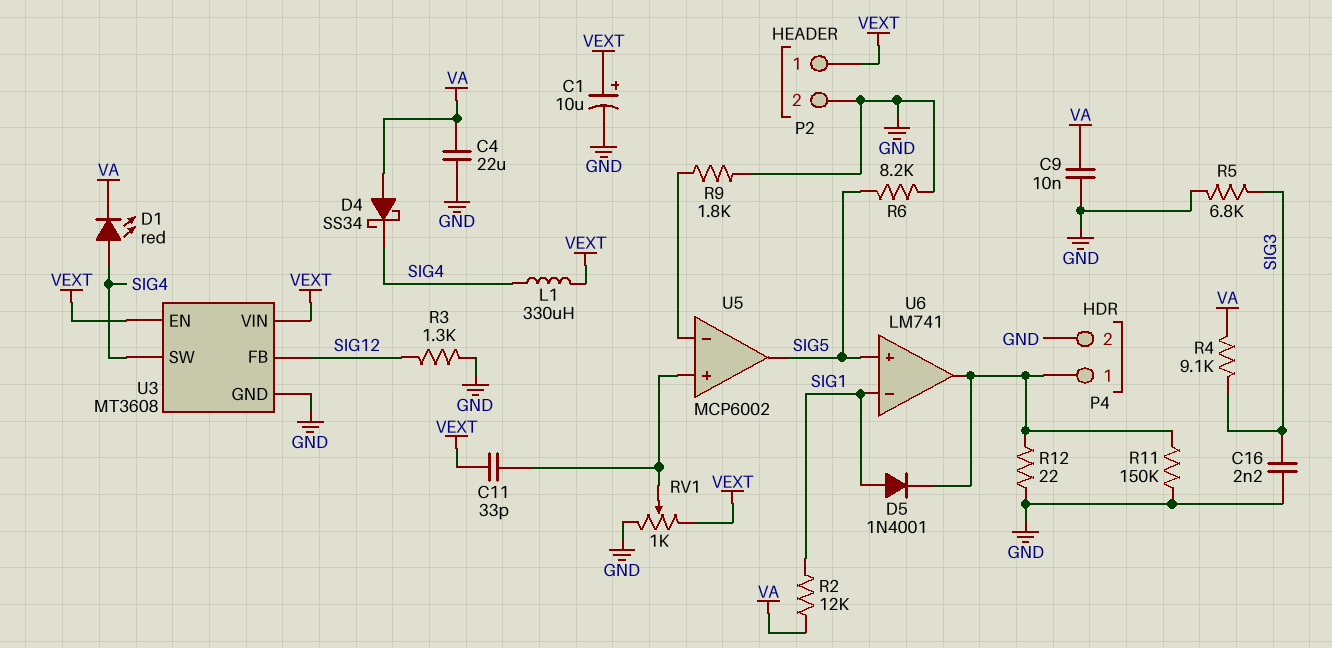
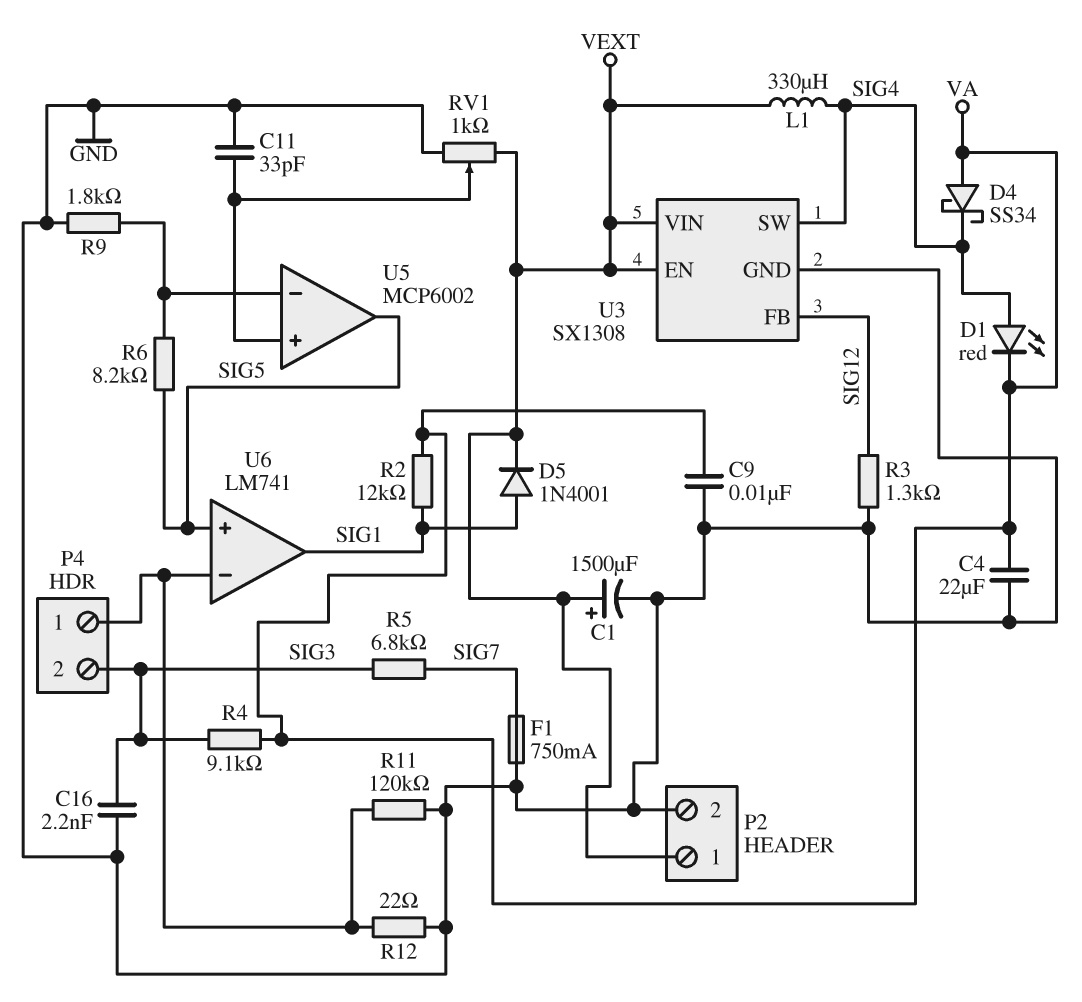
C1: 10uF (plus VEXT, minus GND) -> 1500uF (plus VEXT, minus GND)
C11: 33pF (U5/in+, VEXT) -> 33pF (GND, U5/in+)
D5: diode 1N4001 (A SIG1, K P4/1) -> diode 1N4001 (A SIG1, K VEXT)
F1: none -> 750mA (GND, SIG7)
P4 pin 2: GND -> SIG3
R5: 6.8k (GND, SIG3) -> 6.8k (SIG3, SIG7)
R6: 8.2k (GND, SIG5) -> 8.2k (SIG5, U5/in-)
R11: 150k (GND, P4/1) -> 120k (GND, P4/1)
U3: MT3608 -> SX1308
U6 pin in-: SIG1 -> P4/1
U6 pin out: P4/1 -> SIG1

